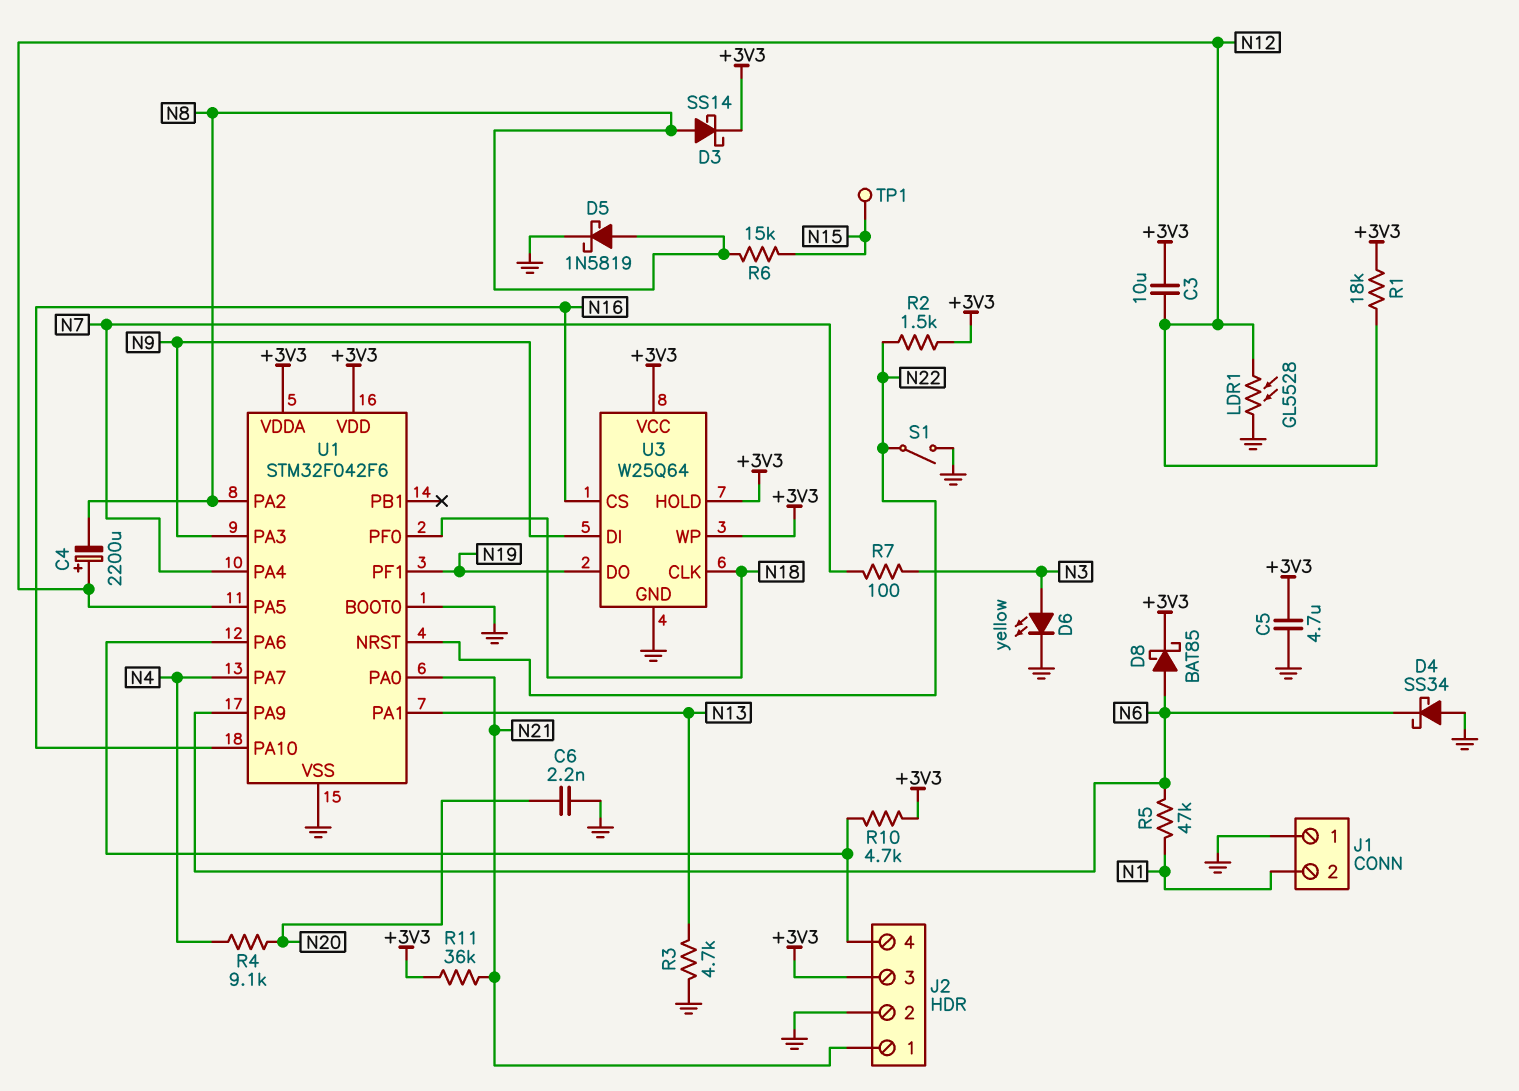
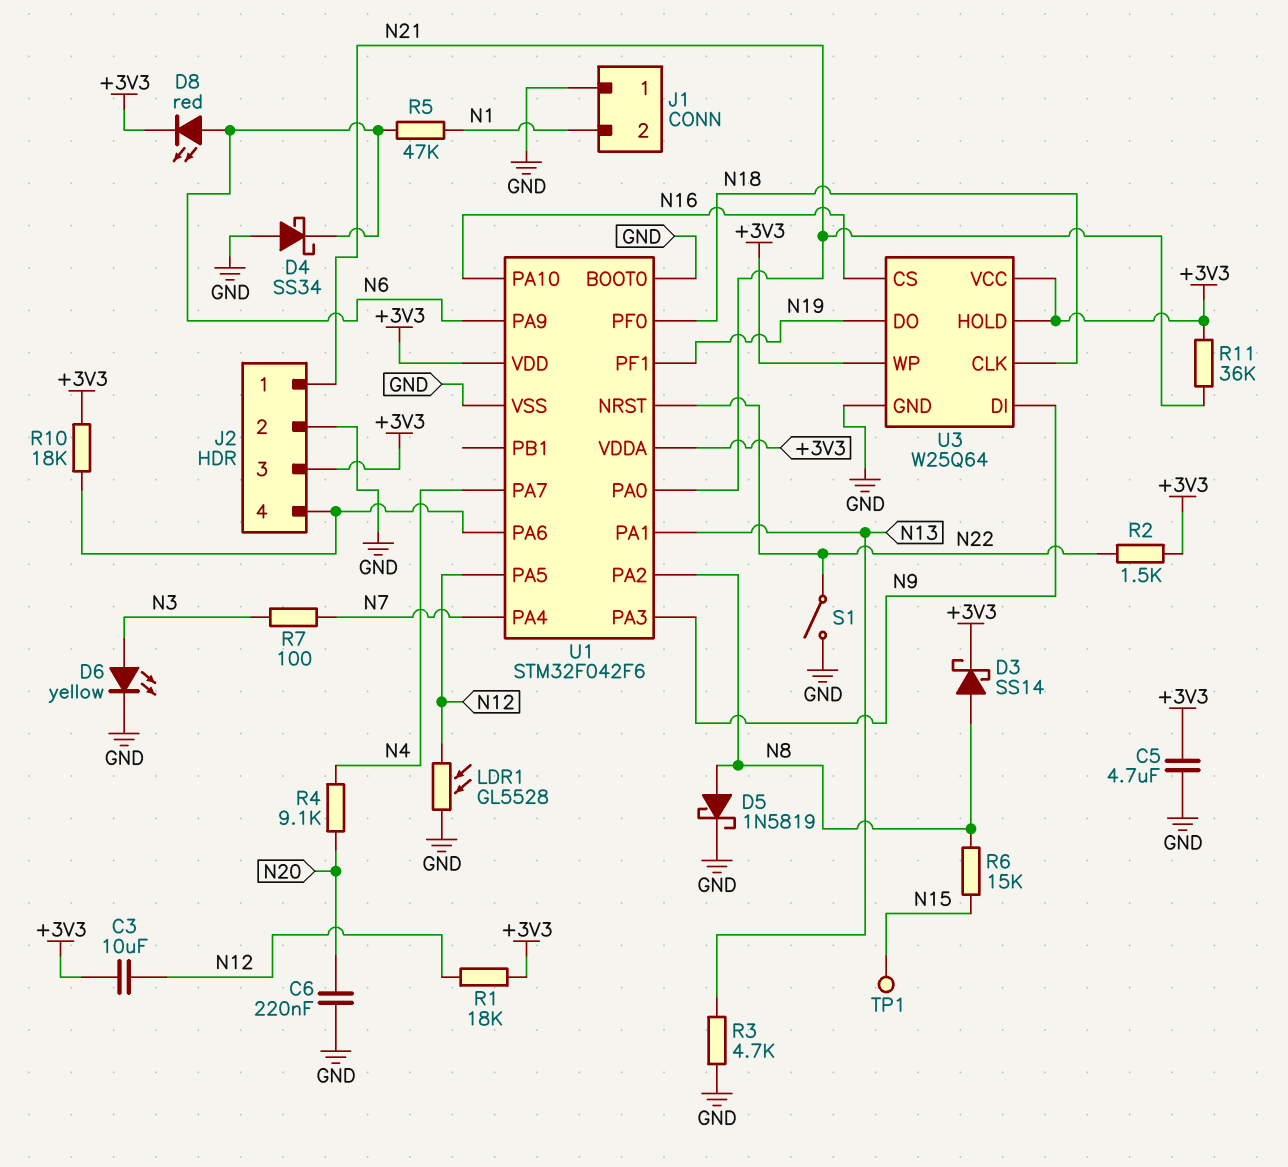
C4: 2200uF (plus N12, minus N8) -> none
C6: 2.2nF (GND, N20) -> 220nF (GND, N20)
D8: schottky BAT85 (A N6, K +3V3) -> LED red (A N6, K +3V3)
R10: 4.7k (+3V3, J2/4) -> 18k (+3V3, J2/4)

